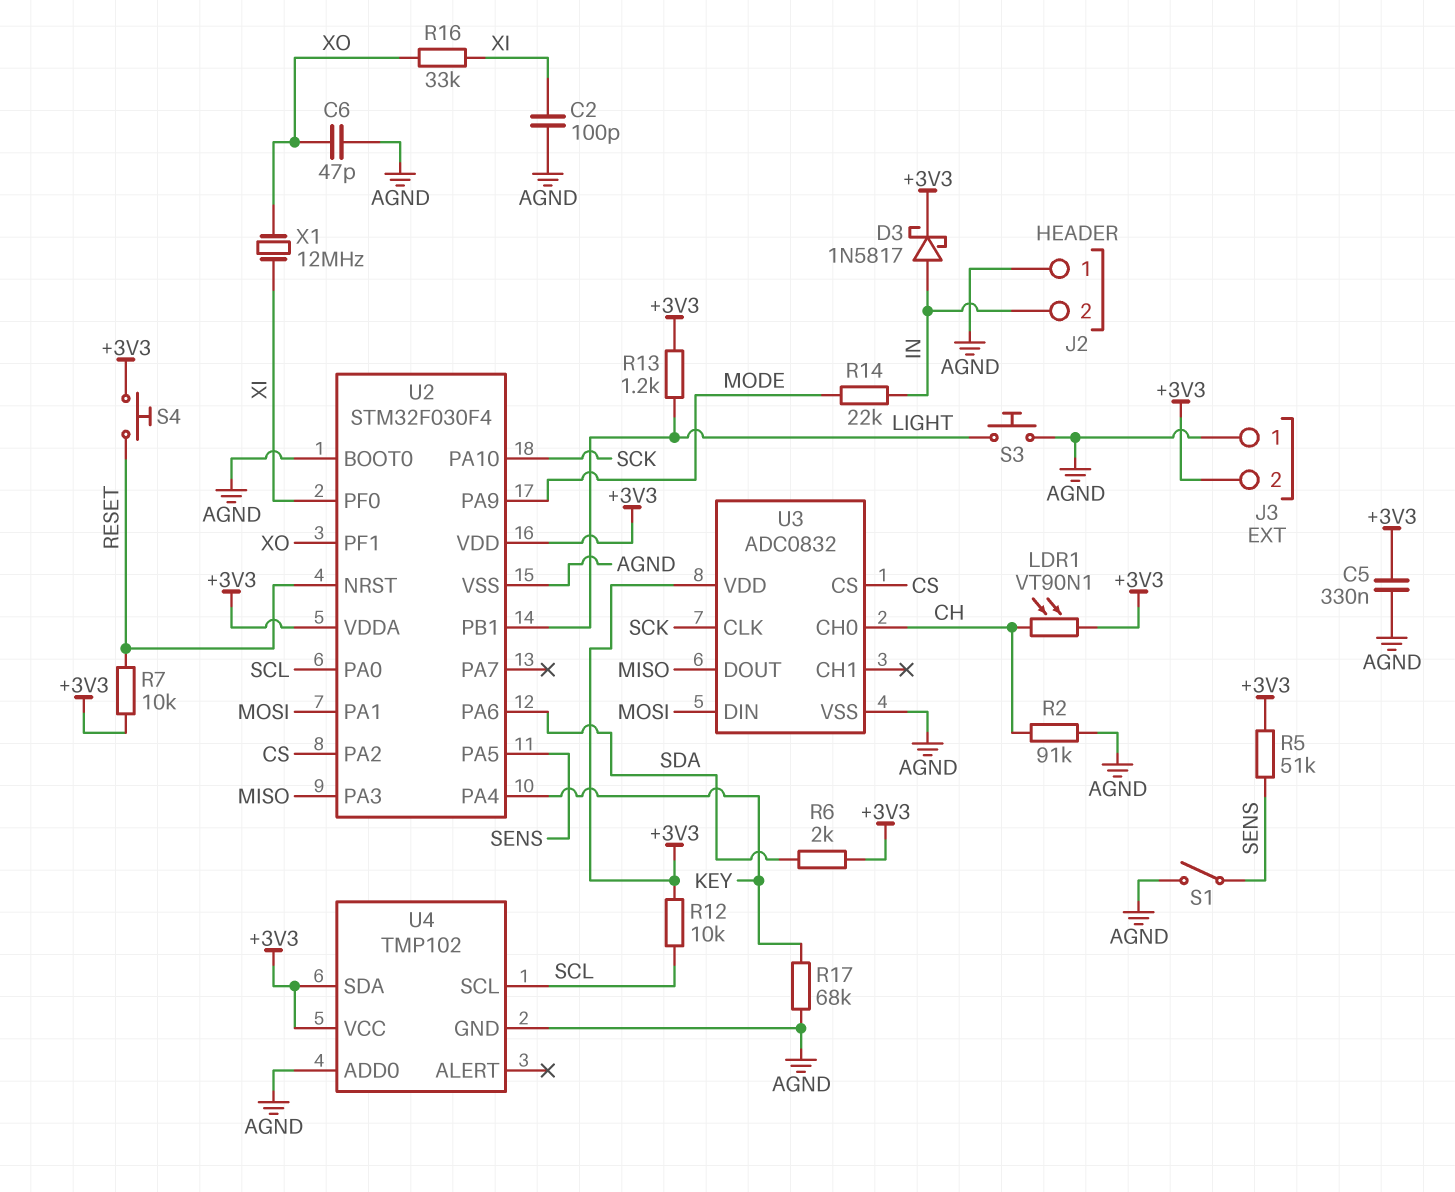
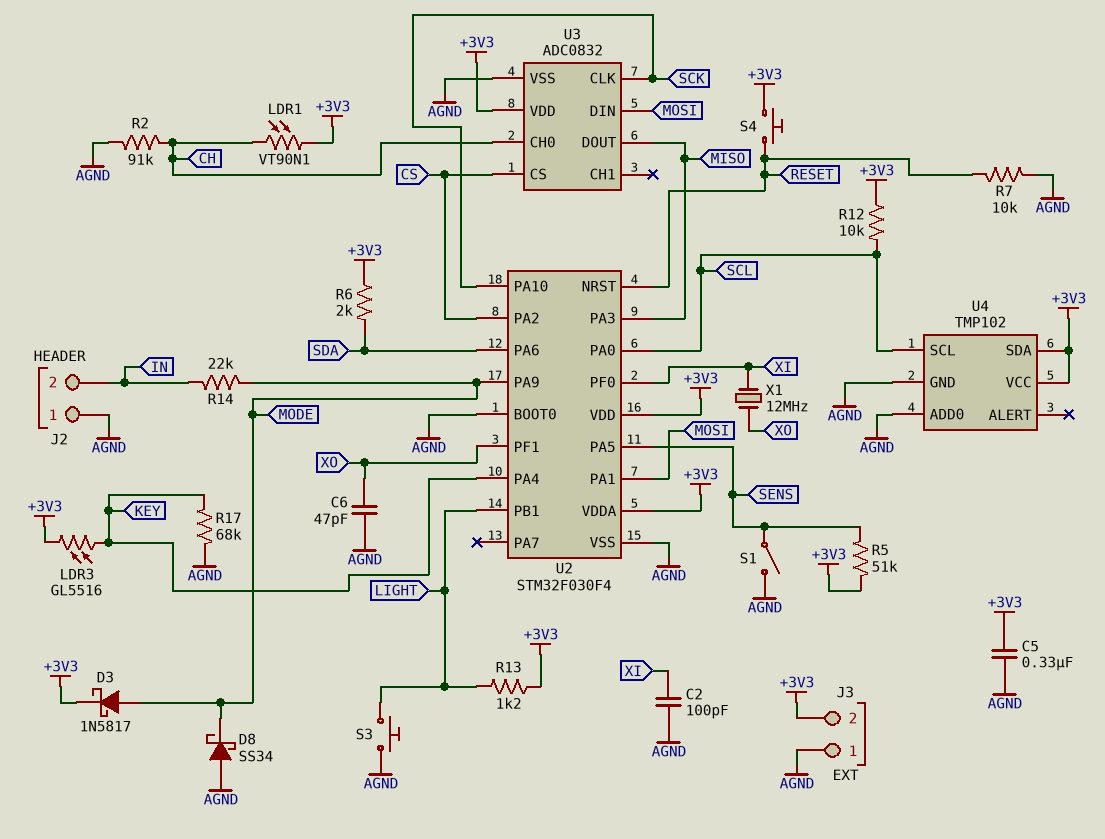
D3: schottky 1N5817 (A IN, K +3V3) -> schottky 1N5817 (A MODE, K +3V3)
D8: none -> schottky SS34 (A AGND, K MODE)
LDR3: none -> GL5516 (+3V3, KEY)
R7: 10k (+3V3, RESET) -> 10k (AGND, RESET)
R16: 33k (XI, XO) -> none

